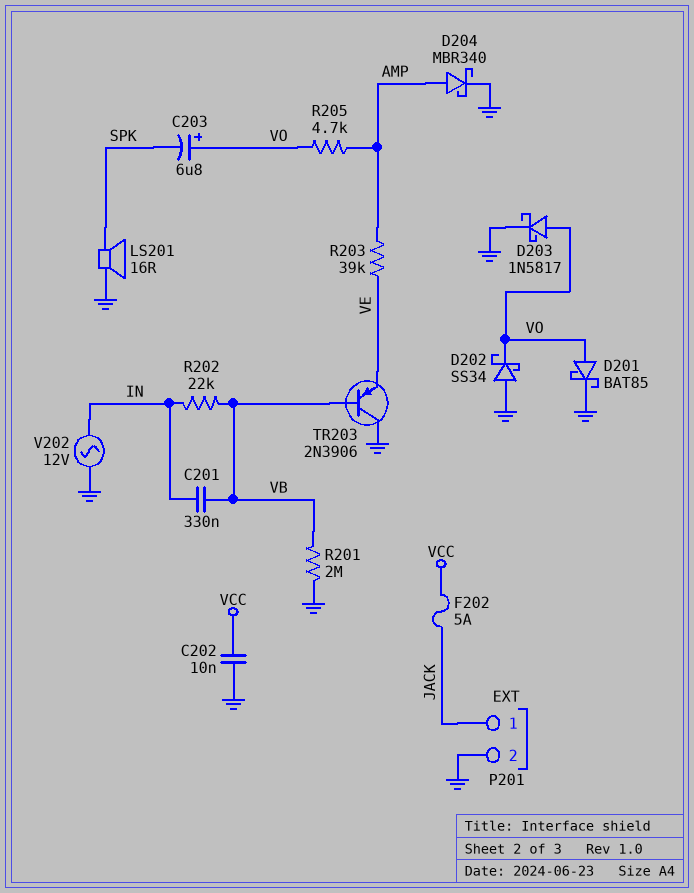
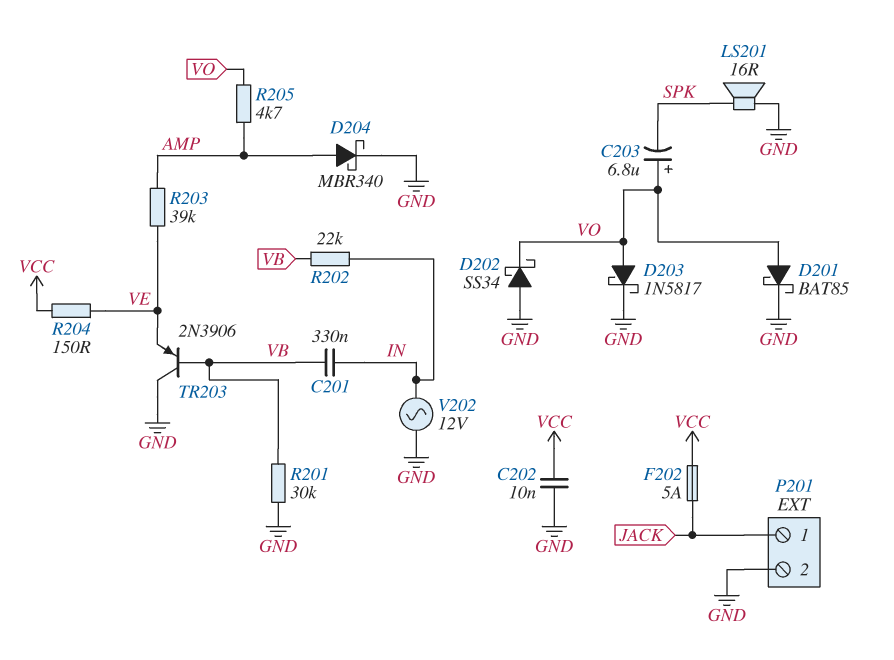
R201: 2M (GND, VB) -> 30k (GND, VB)
R204: none -> 150 (VCC, VE)

